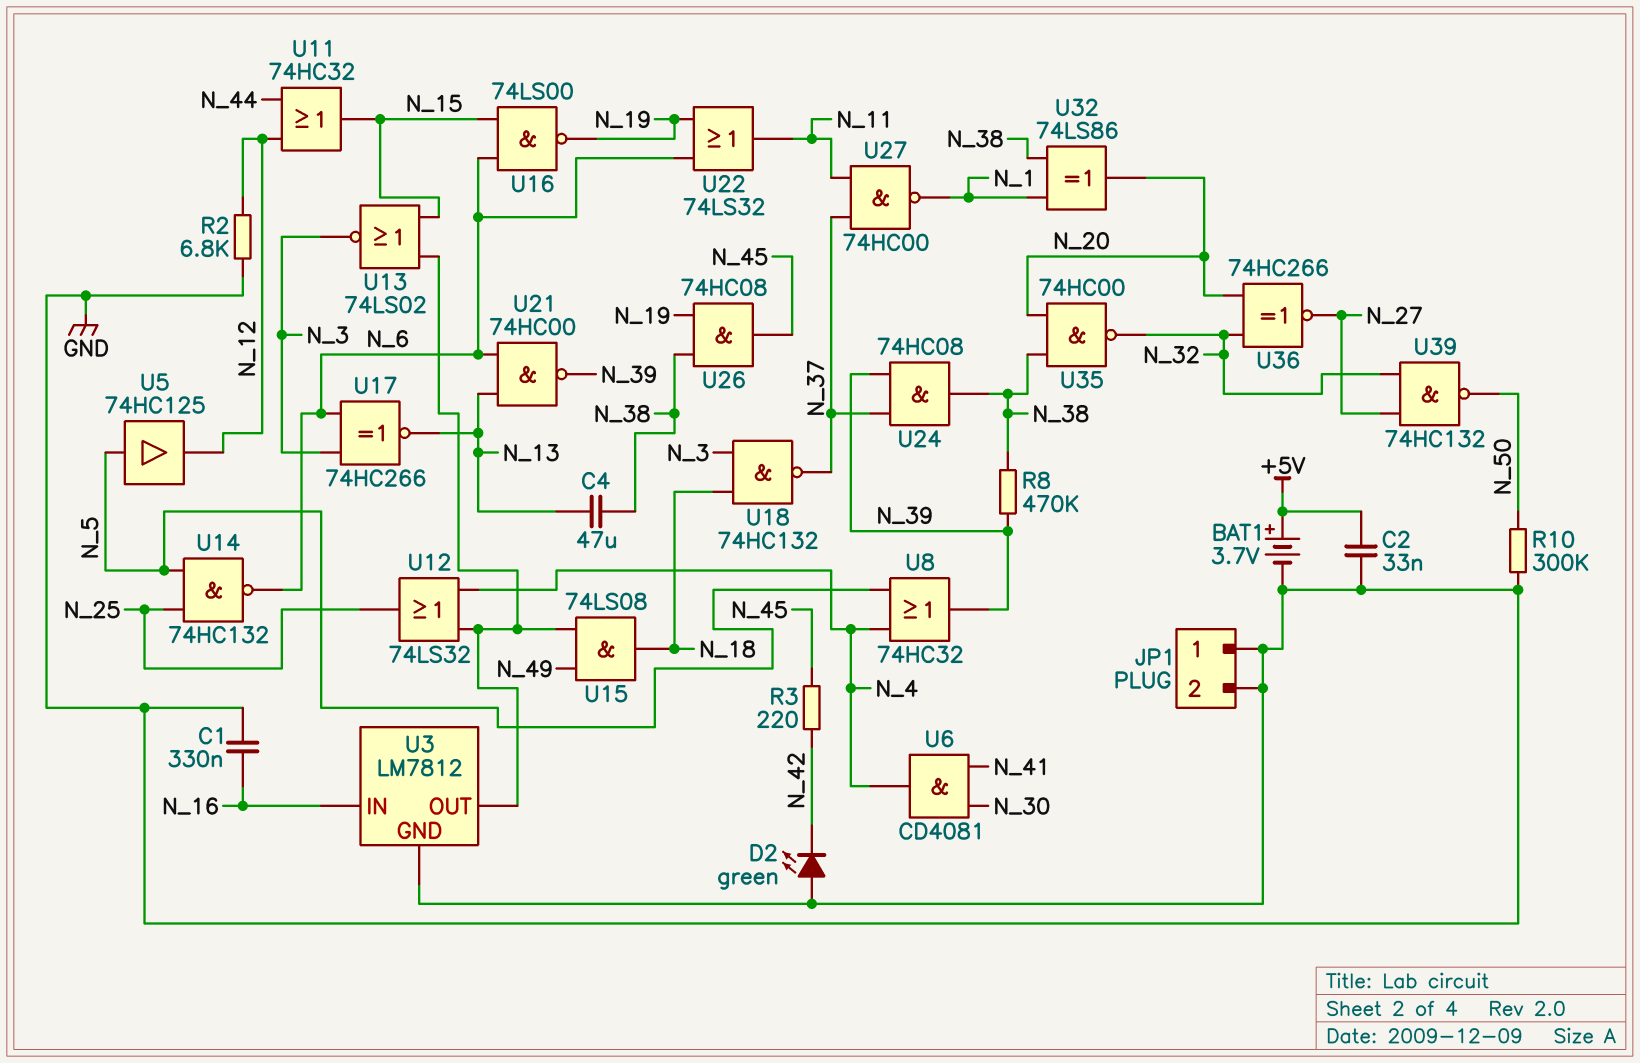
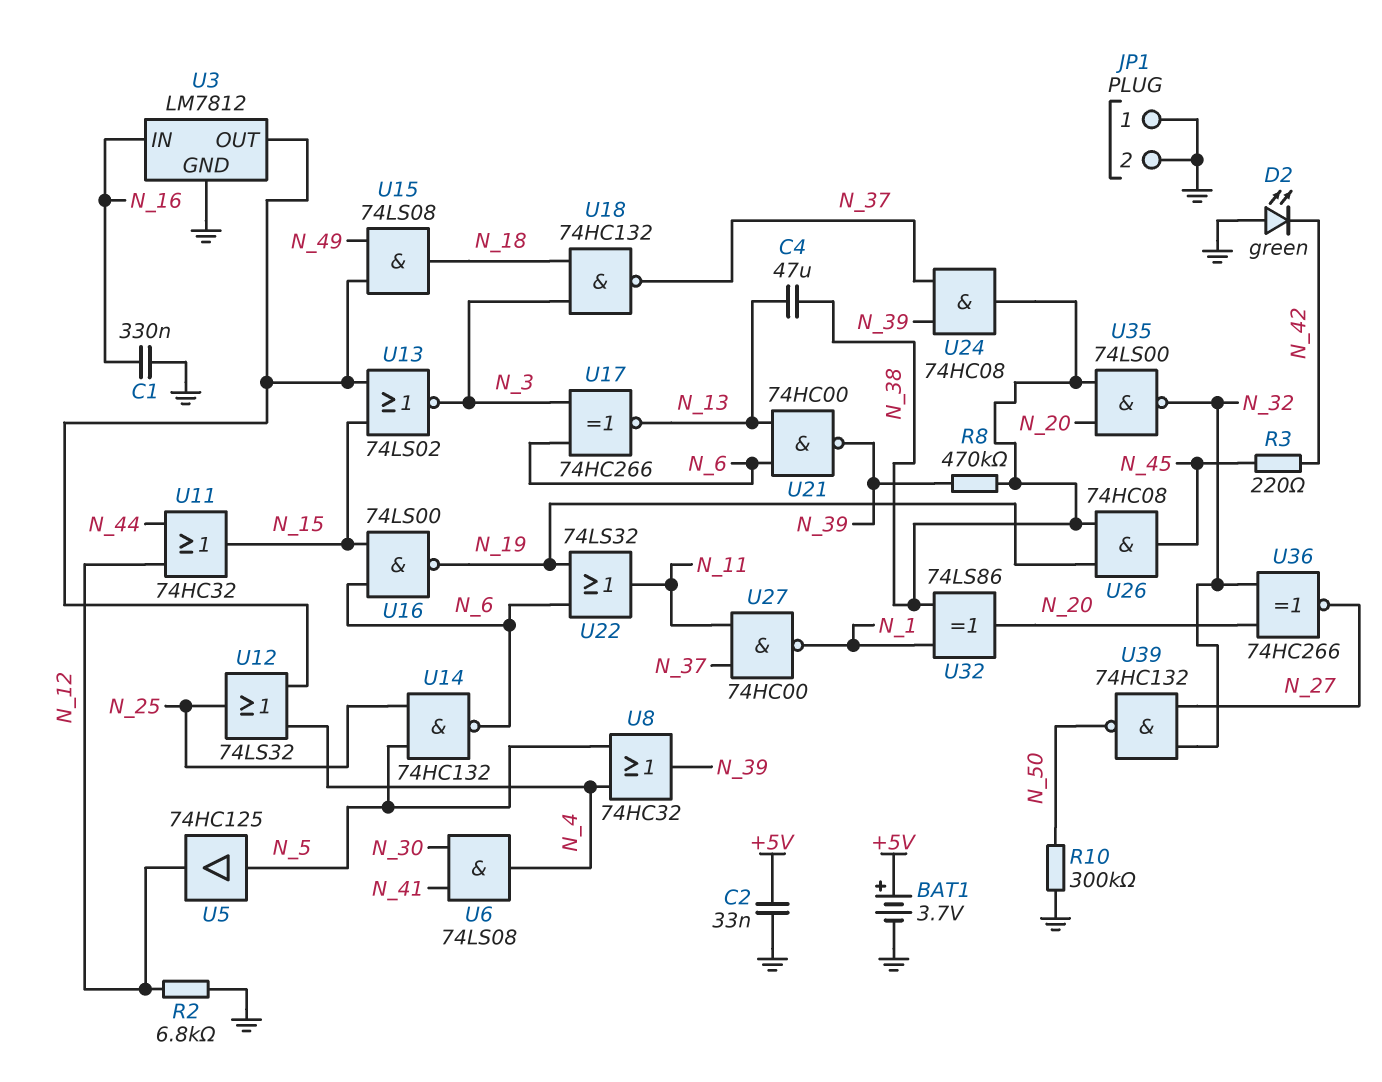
U6: AND CD4081 (in N_30, in N_41, out N_4) -> AND 74LS08 (in N_30, in N_41, out N_4)
U35: NAND 74HC00 (in N_20, in N_38, out N_32) -> NAND 74LS00 (in N_20, in N_38, out N_32)

